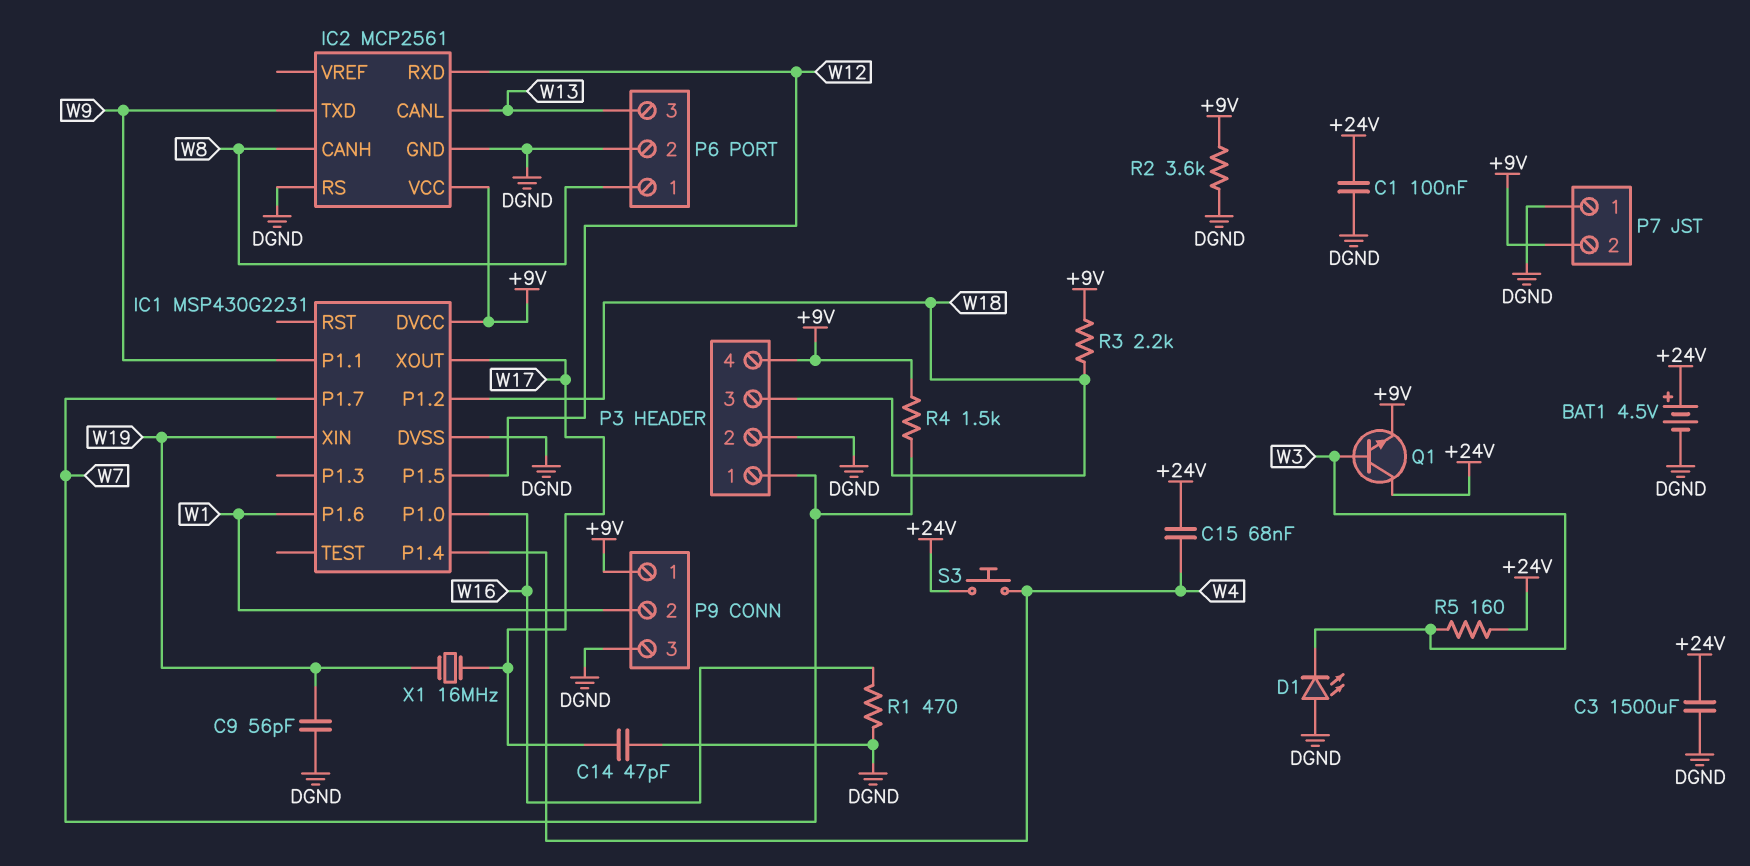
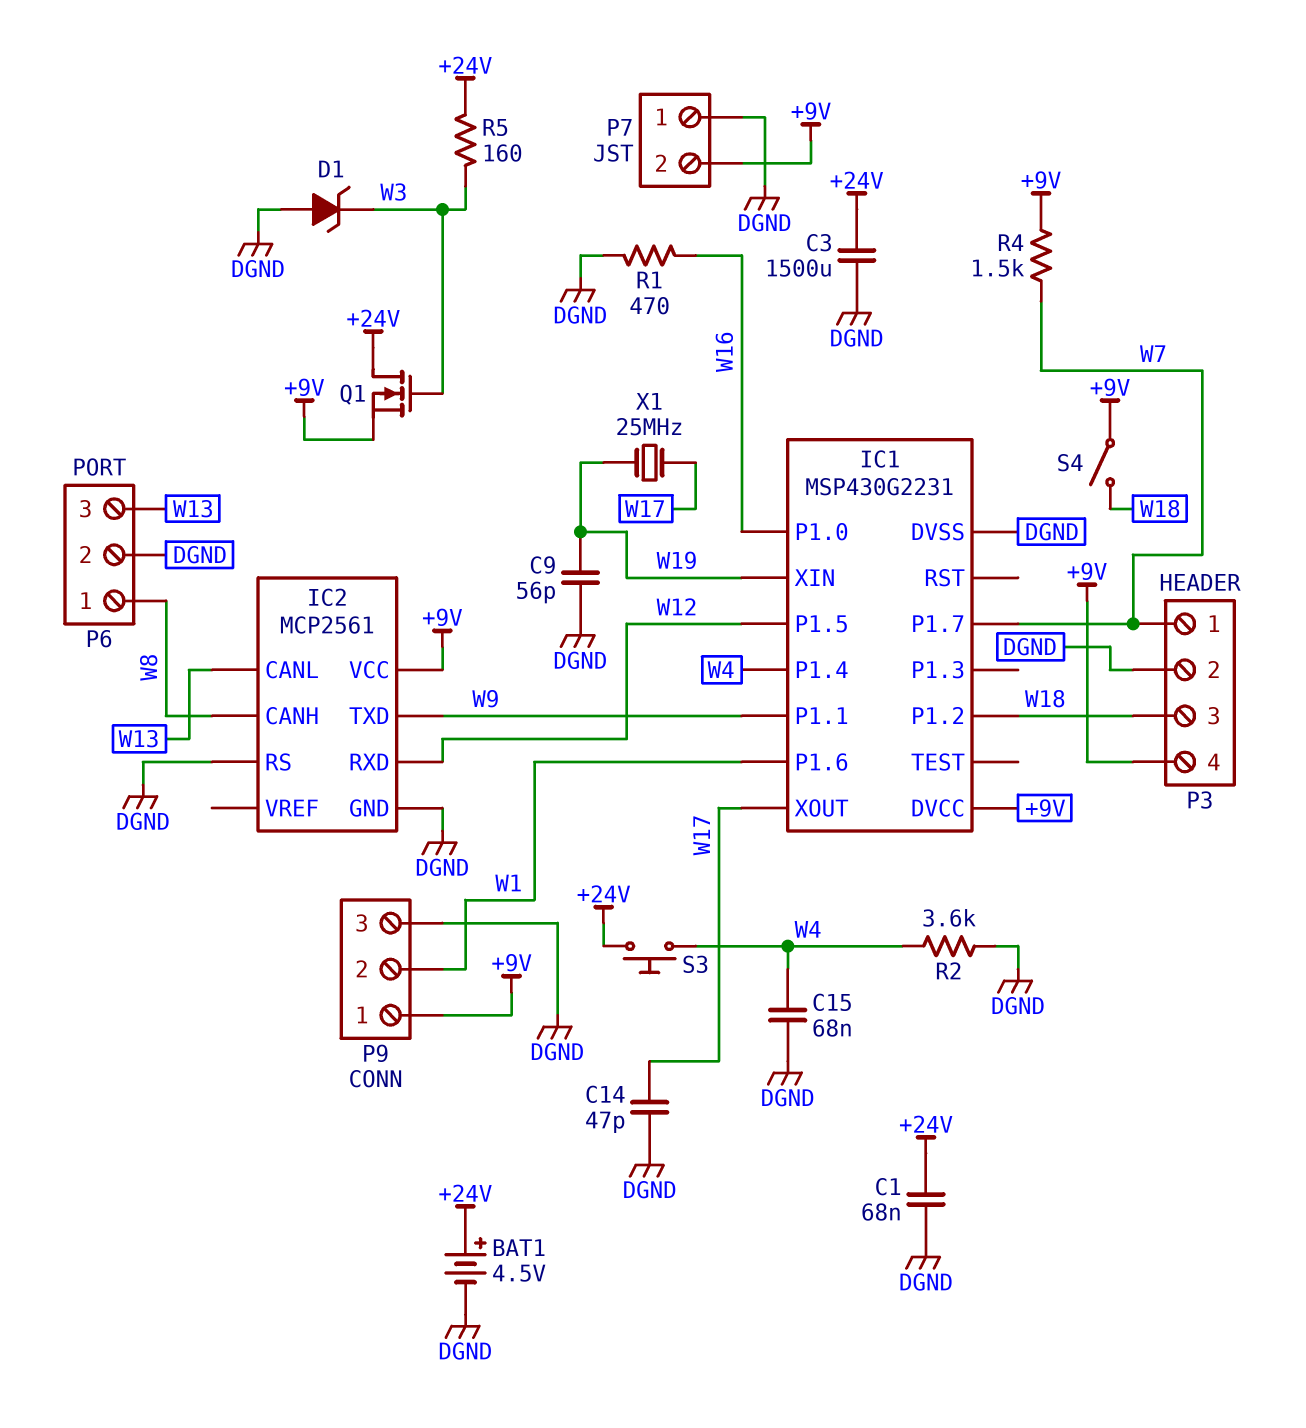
C1: 100nF (+24V, DGND) -> 68nF (+24V, DGND)
C15: 68nF (+24V, W4) -> 68nF (DGND, W4)
D1: LED (A DGND, K W3) -> zener (A DGND, K W3)
Q1: NPN (B W3, C +24V, E +9V) -> NMOS (G W3, D +24V, S +9V)
R2: 3.6k (+9V, DGND) -> 3.6k (DGND, W4)
R3: 2.2k (+9V, W18) -> none
S4: none -> switch (+9V, W18)
X1: 16MHz (W17, W19) -> 25MHz (W17, W19)

